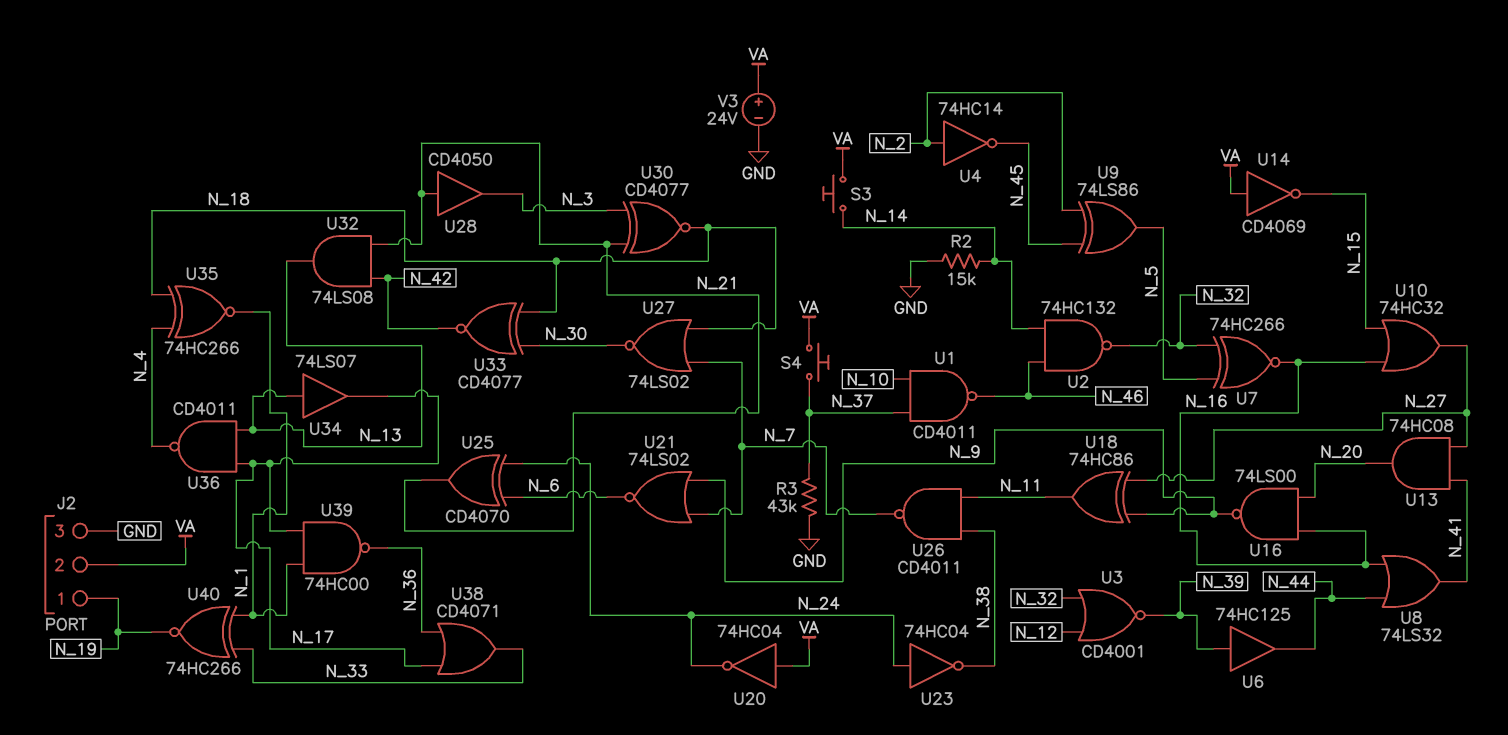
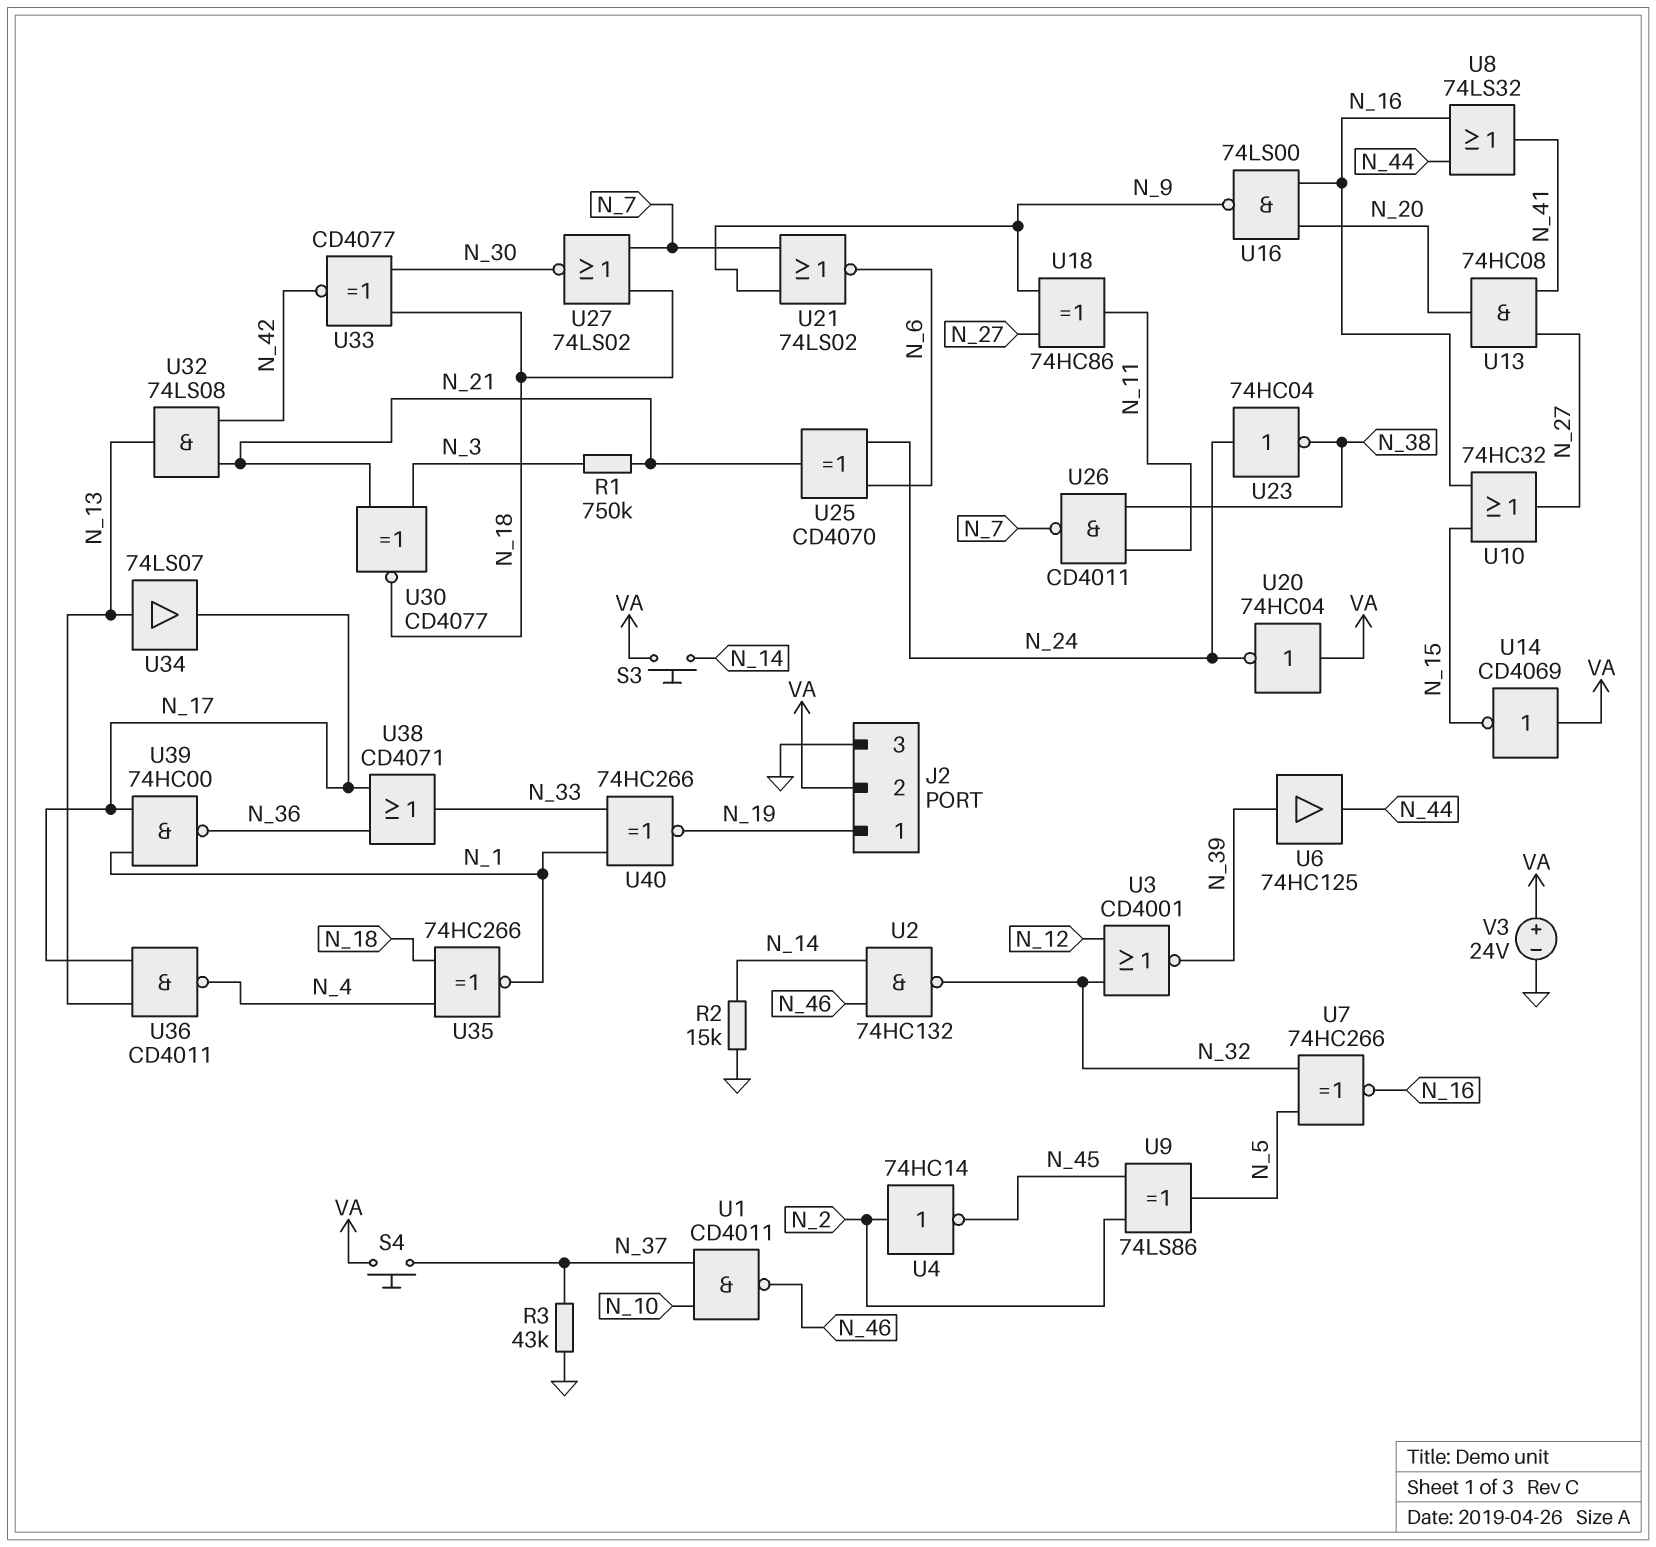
R1: none -> 750k (N_3, N_21)
U28: buffer CD4050 (in N_21, out N_3) -> none

